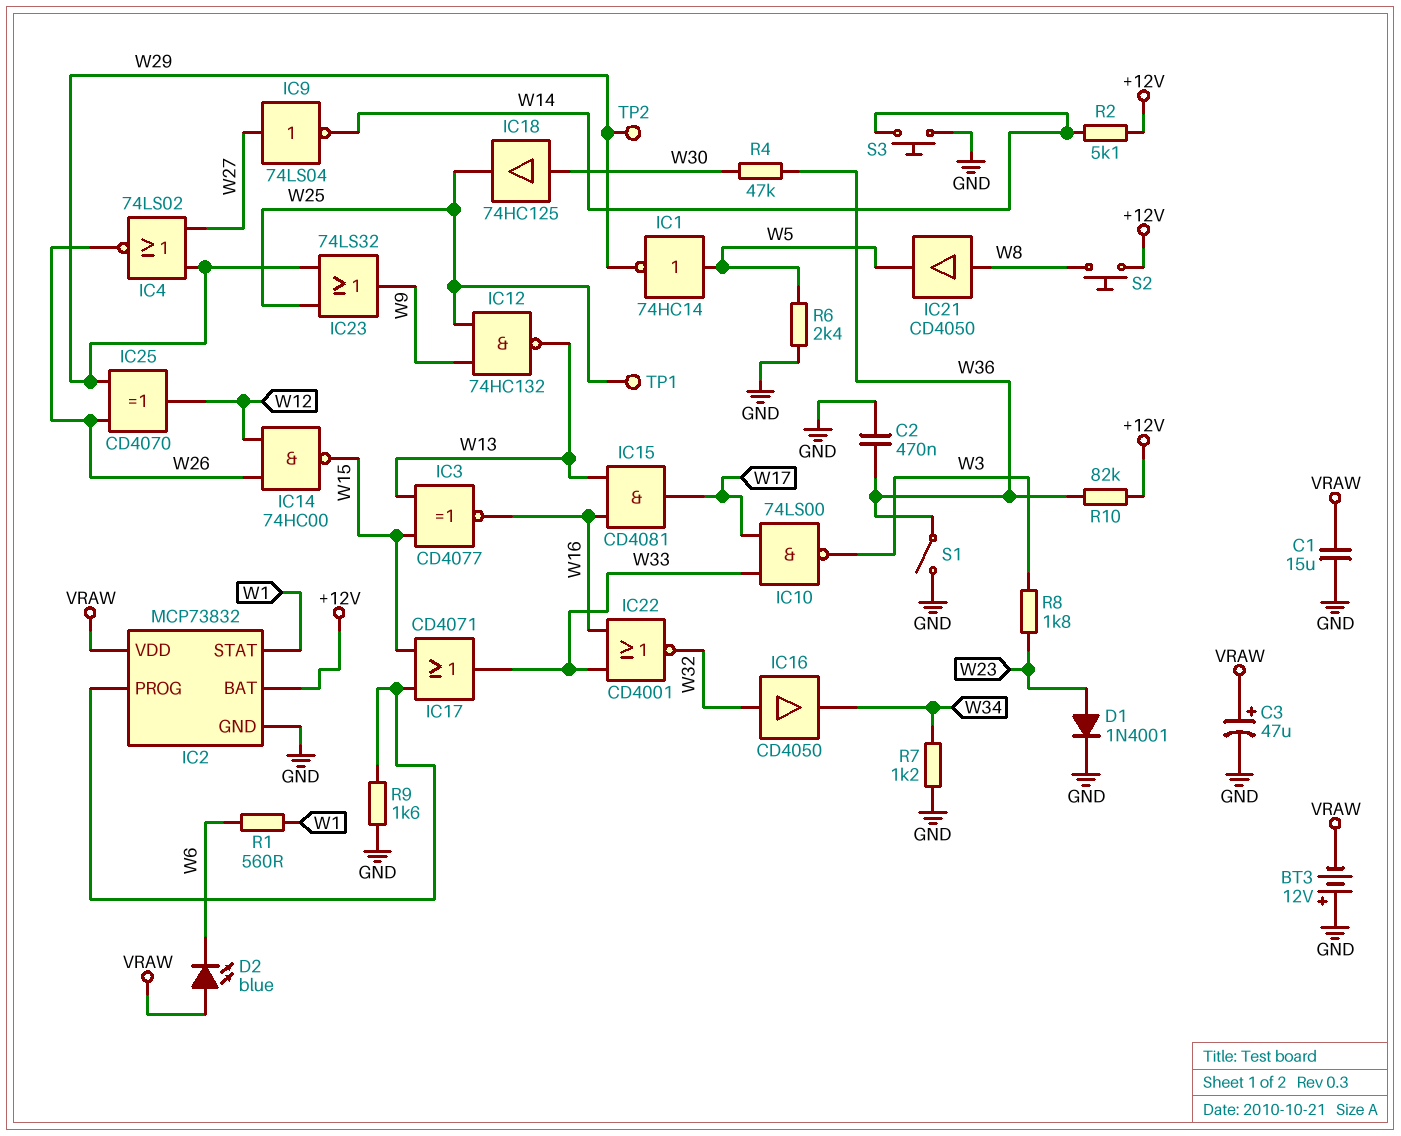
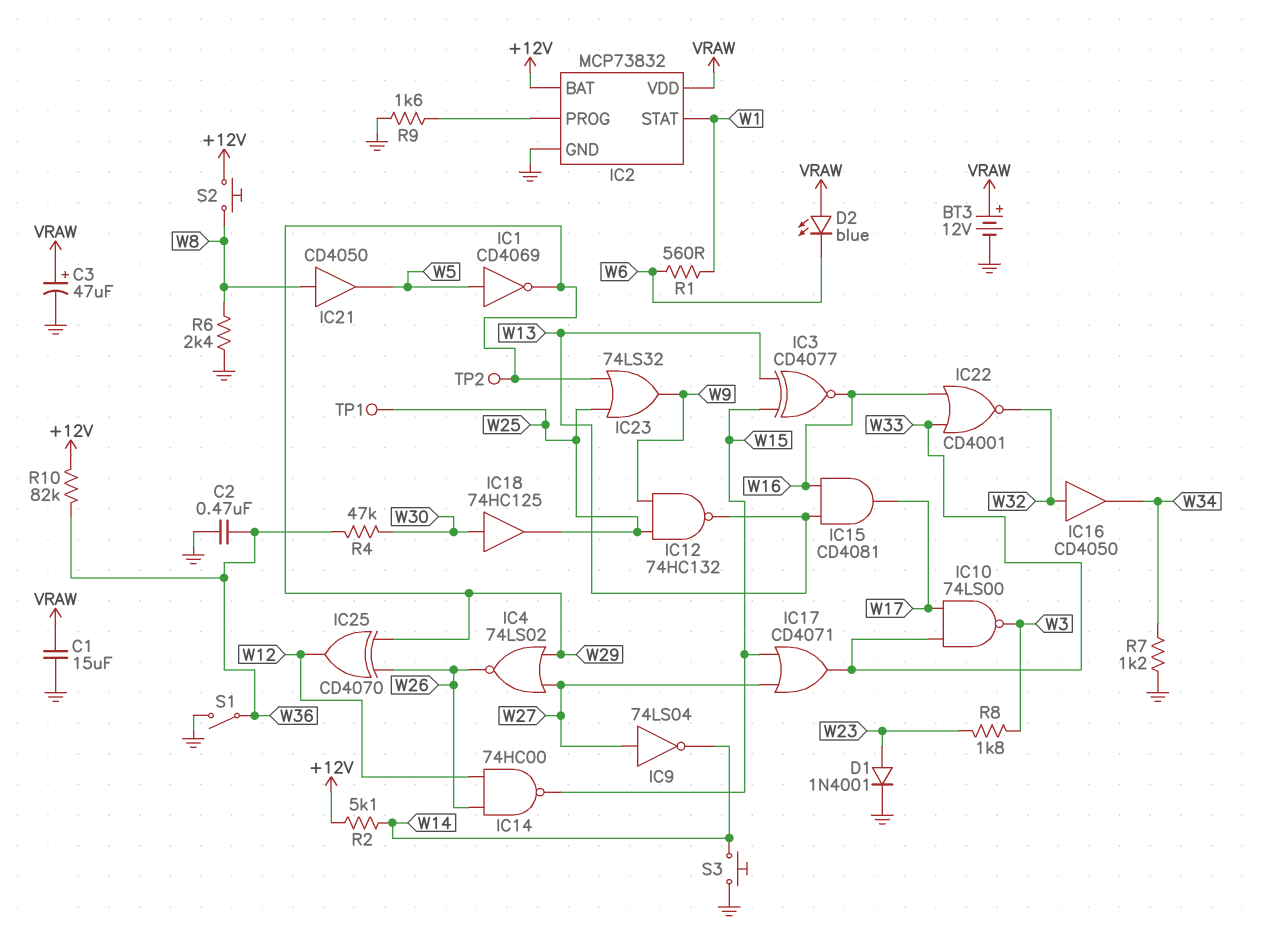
BT3: 12V (plus GND, minus VRAW) -> 12V (plus VRAW, minus GND)
IC1: NOT 74HC14 (in W5, out W29) -> NOT CD4069 (in W5, out W29)
IC17: OR CD4071 (in IC2/PROG, in W15, out W33) -> OR CD4071 (in W15, in W27, out W33)
R6: 2.4k (GND, W5) -> 2.4k (GND, W8)

